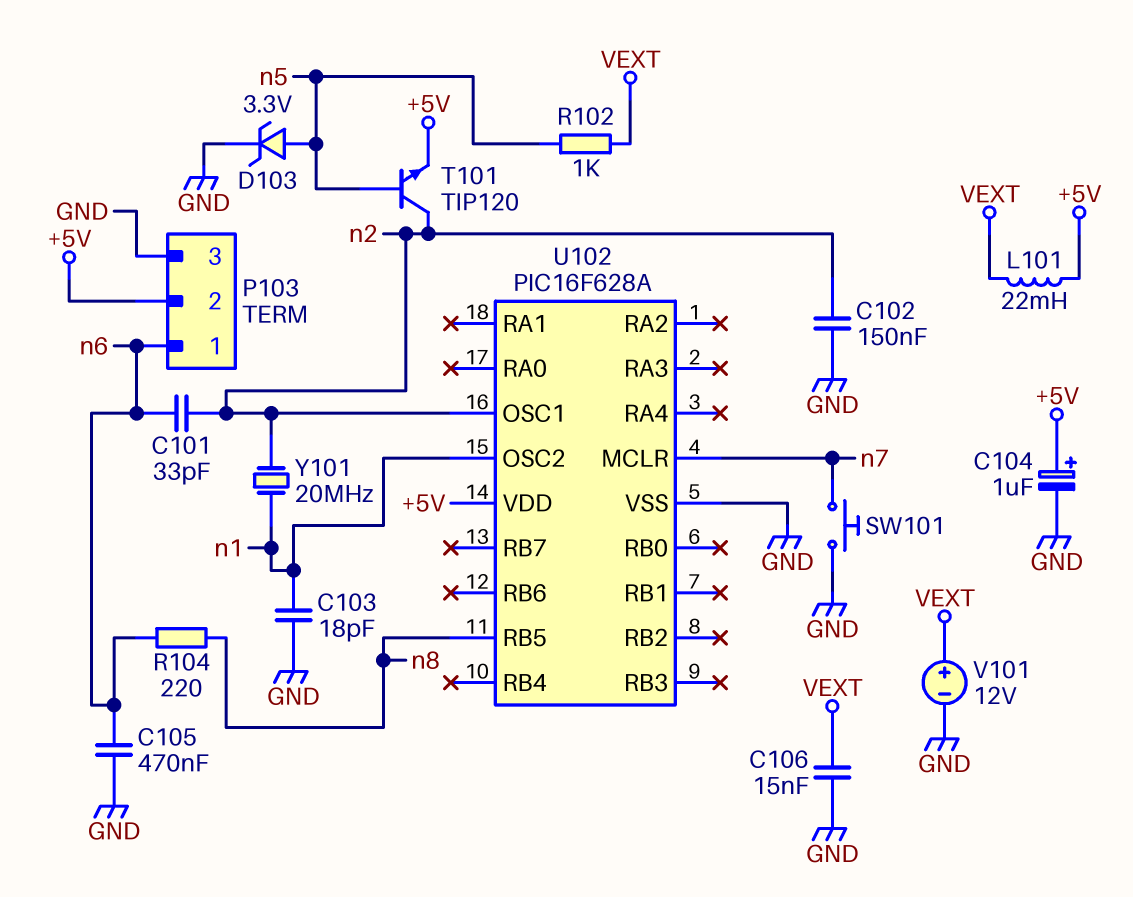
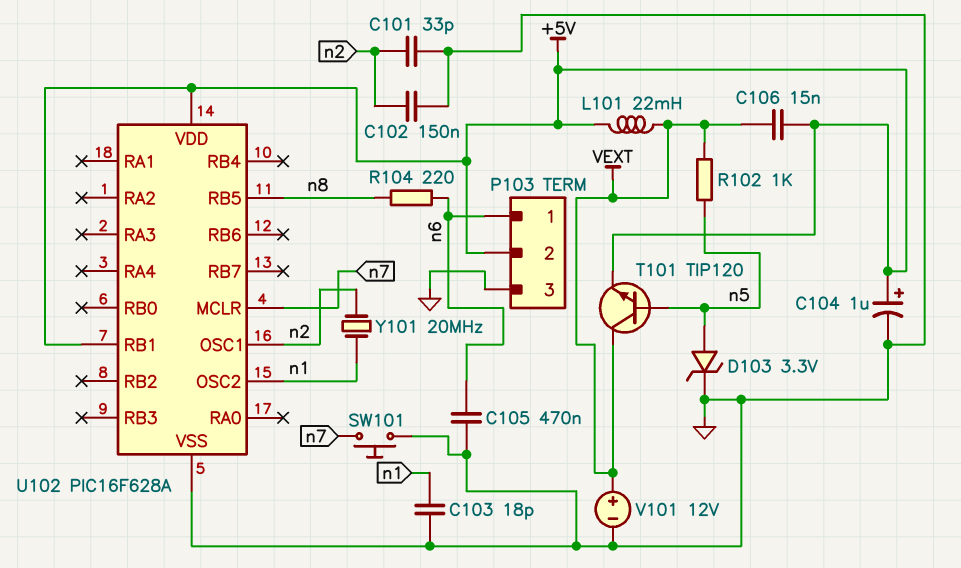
C101: 33pF (n2, n6) -> 33pF (GND, n2)
C106: 15nF (GND, VEXT) -> 15nF (+5V, VEXT)
T101: NPN TIP120 (B n5, C n2, E +5V) -> NPN TIP120 (B n5, C VEXT, E +5V)
U102 pin RB1: none -> +5V

